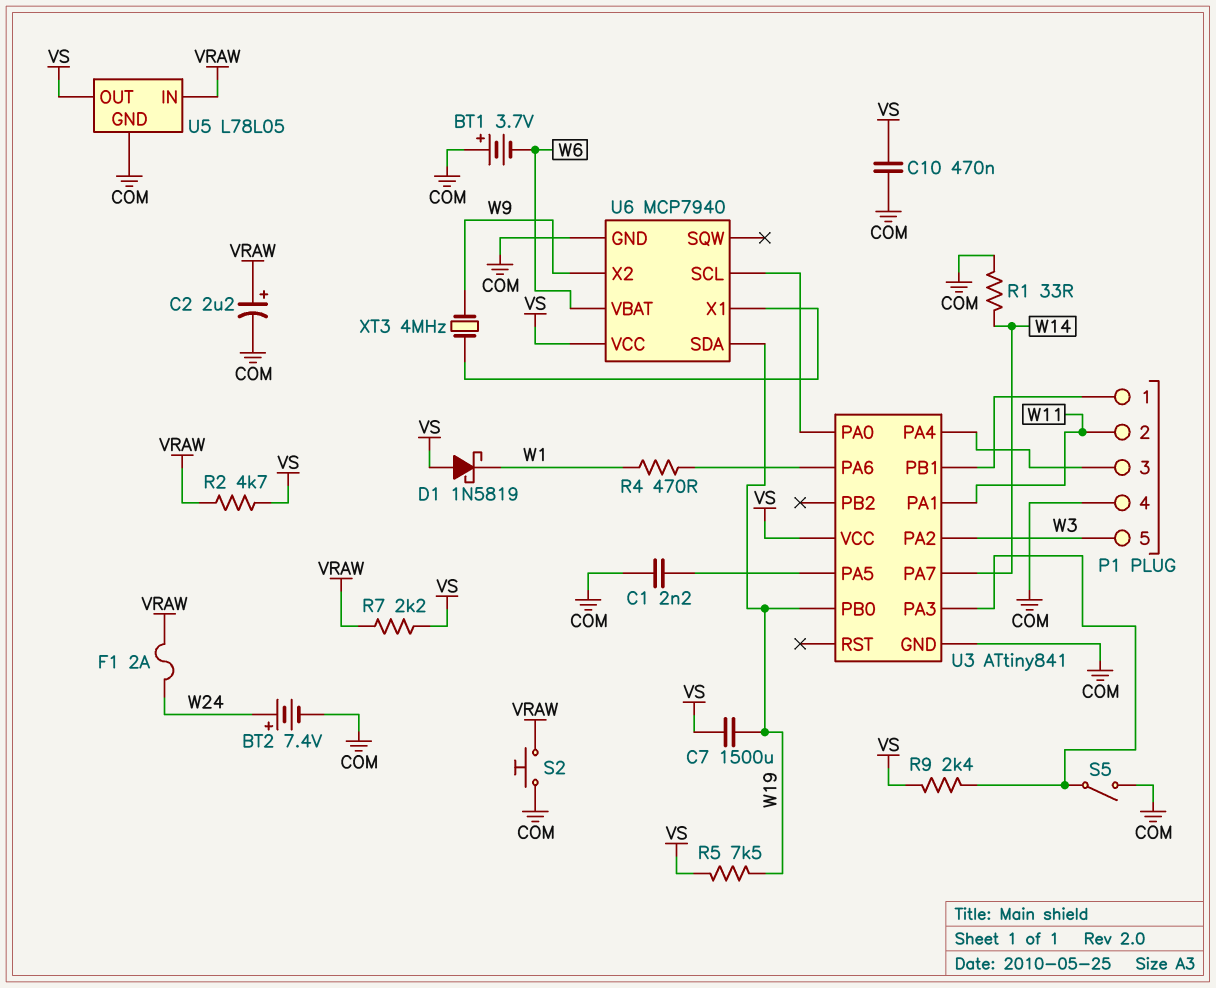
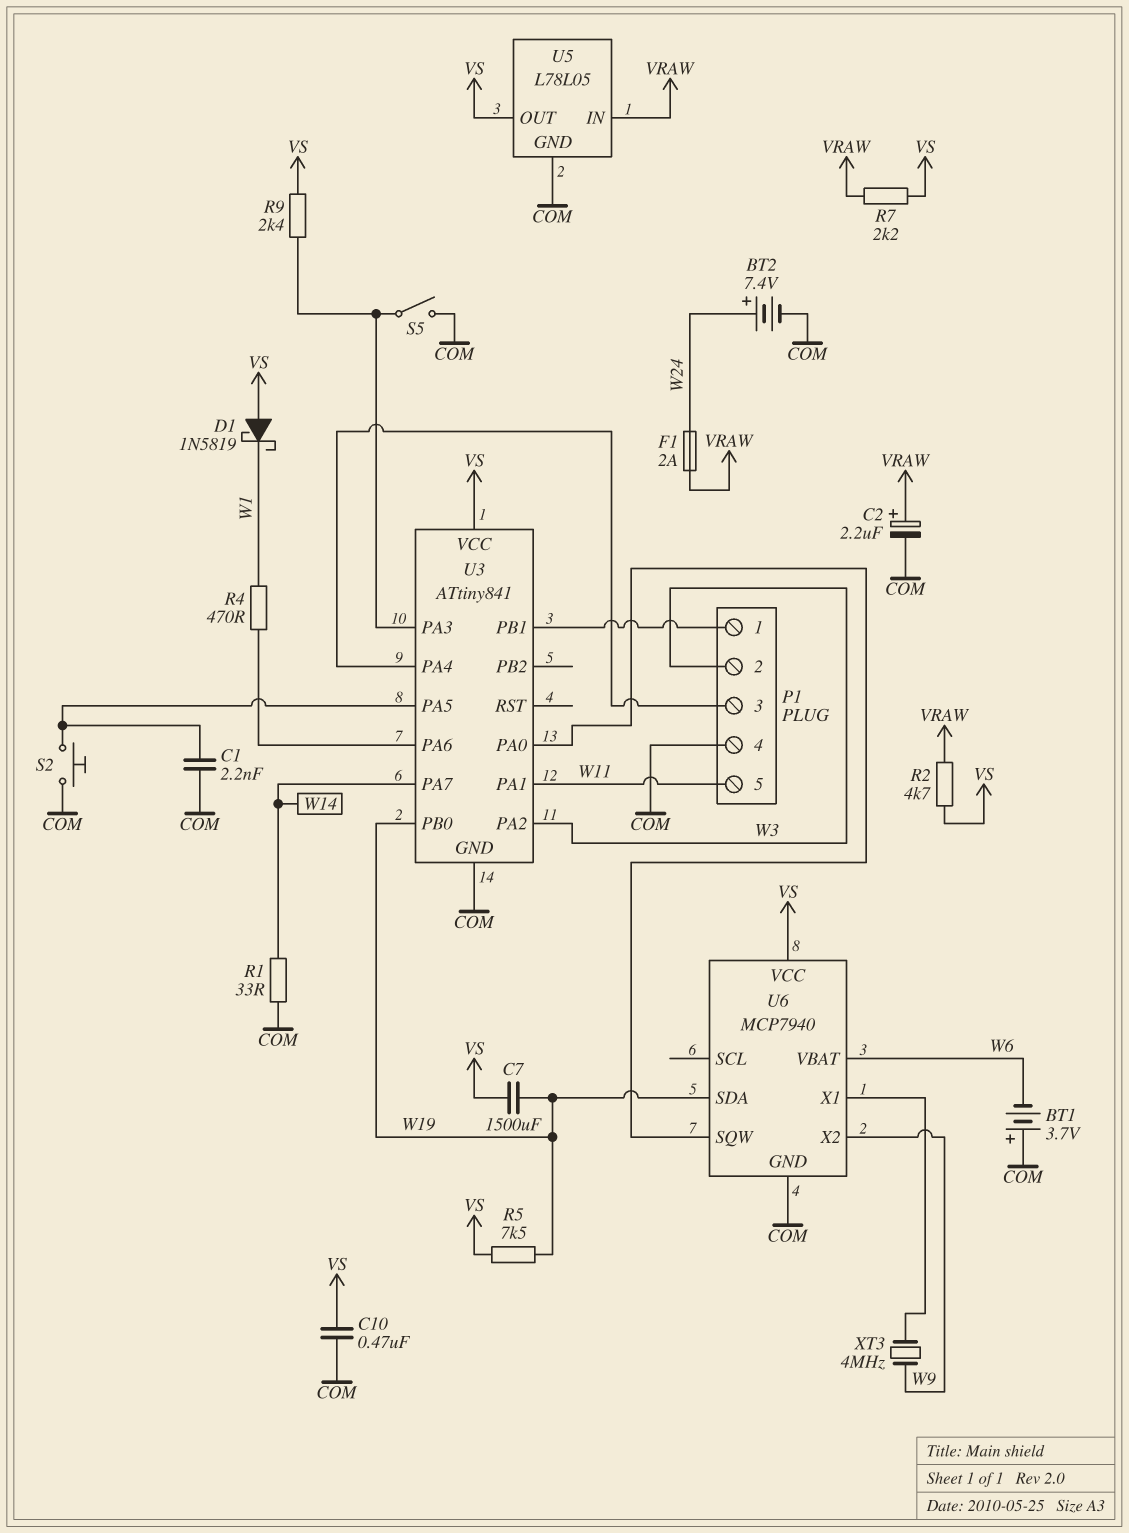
P1 pin 2: W11 -> W3
P1 pin 5: W3 -> W11
S2: button (COM, VRAW) -> button (COM, U3/PA5)
U6 pin SCL: U3/PA0 -> none
U6 pin SQW: none -> U3/PA0

